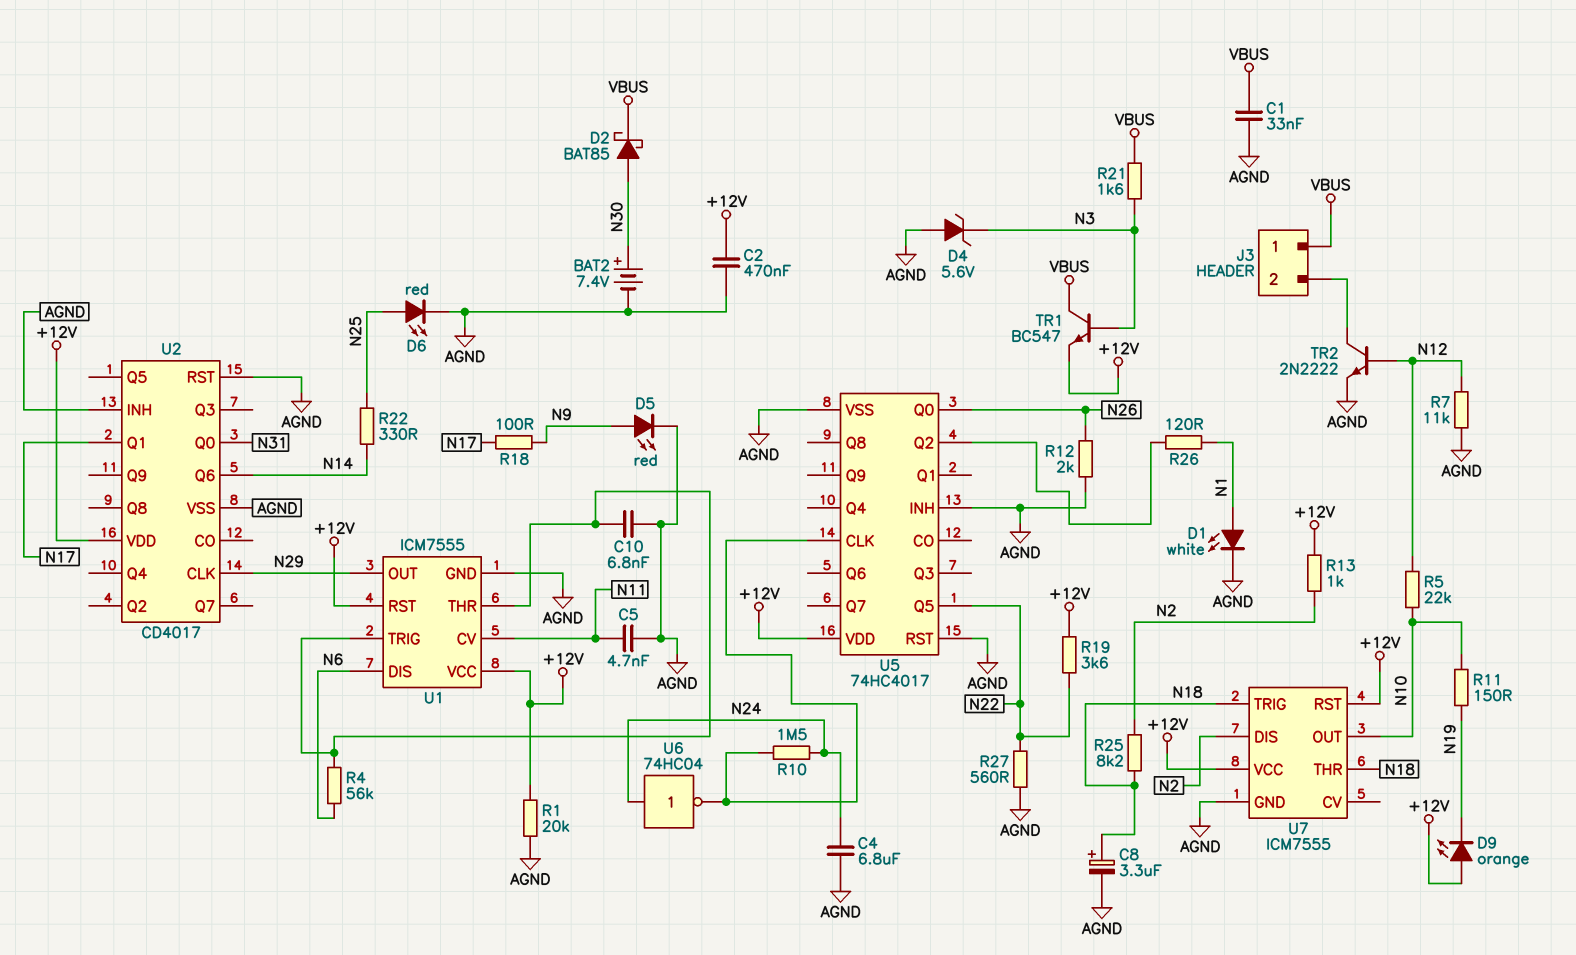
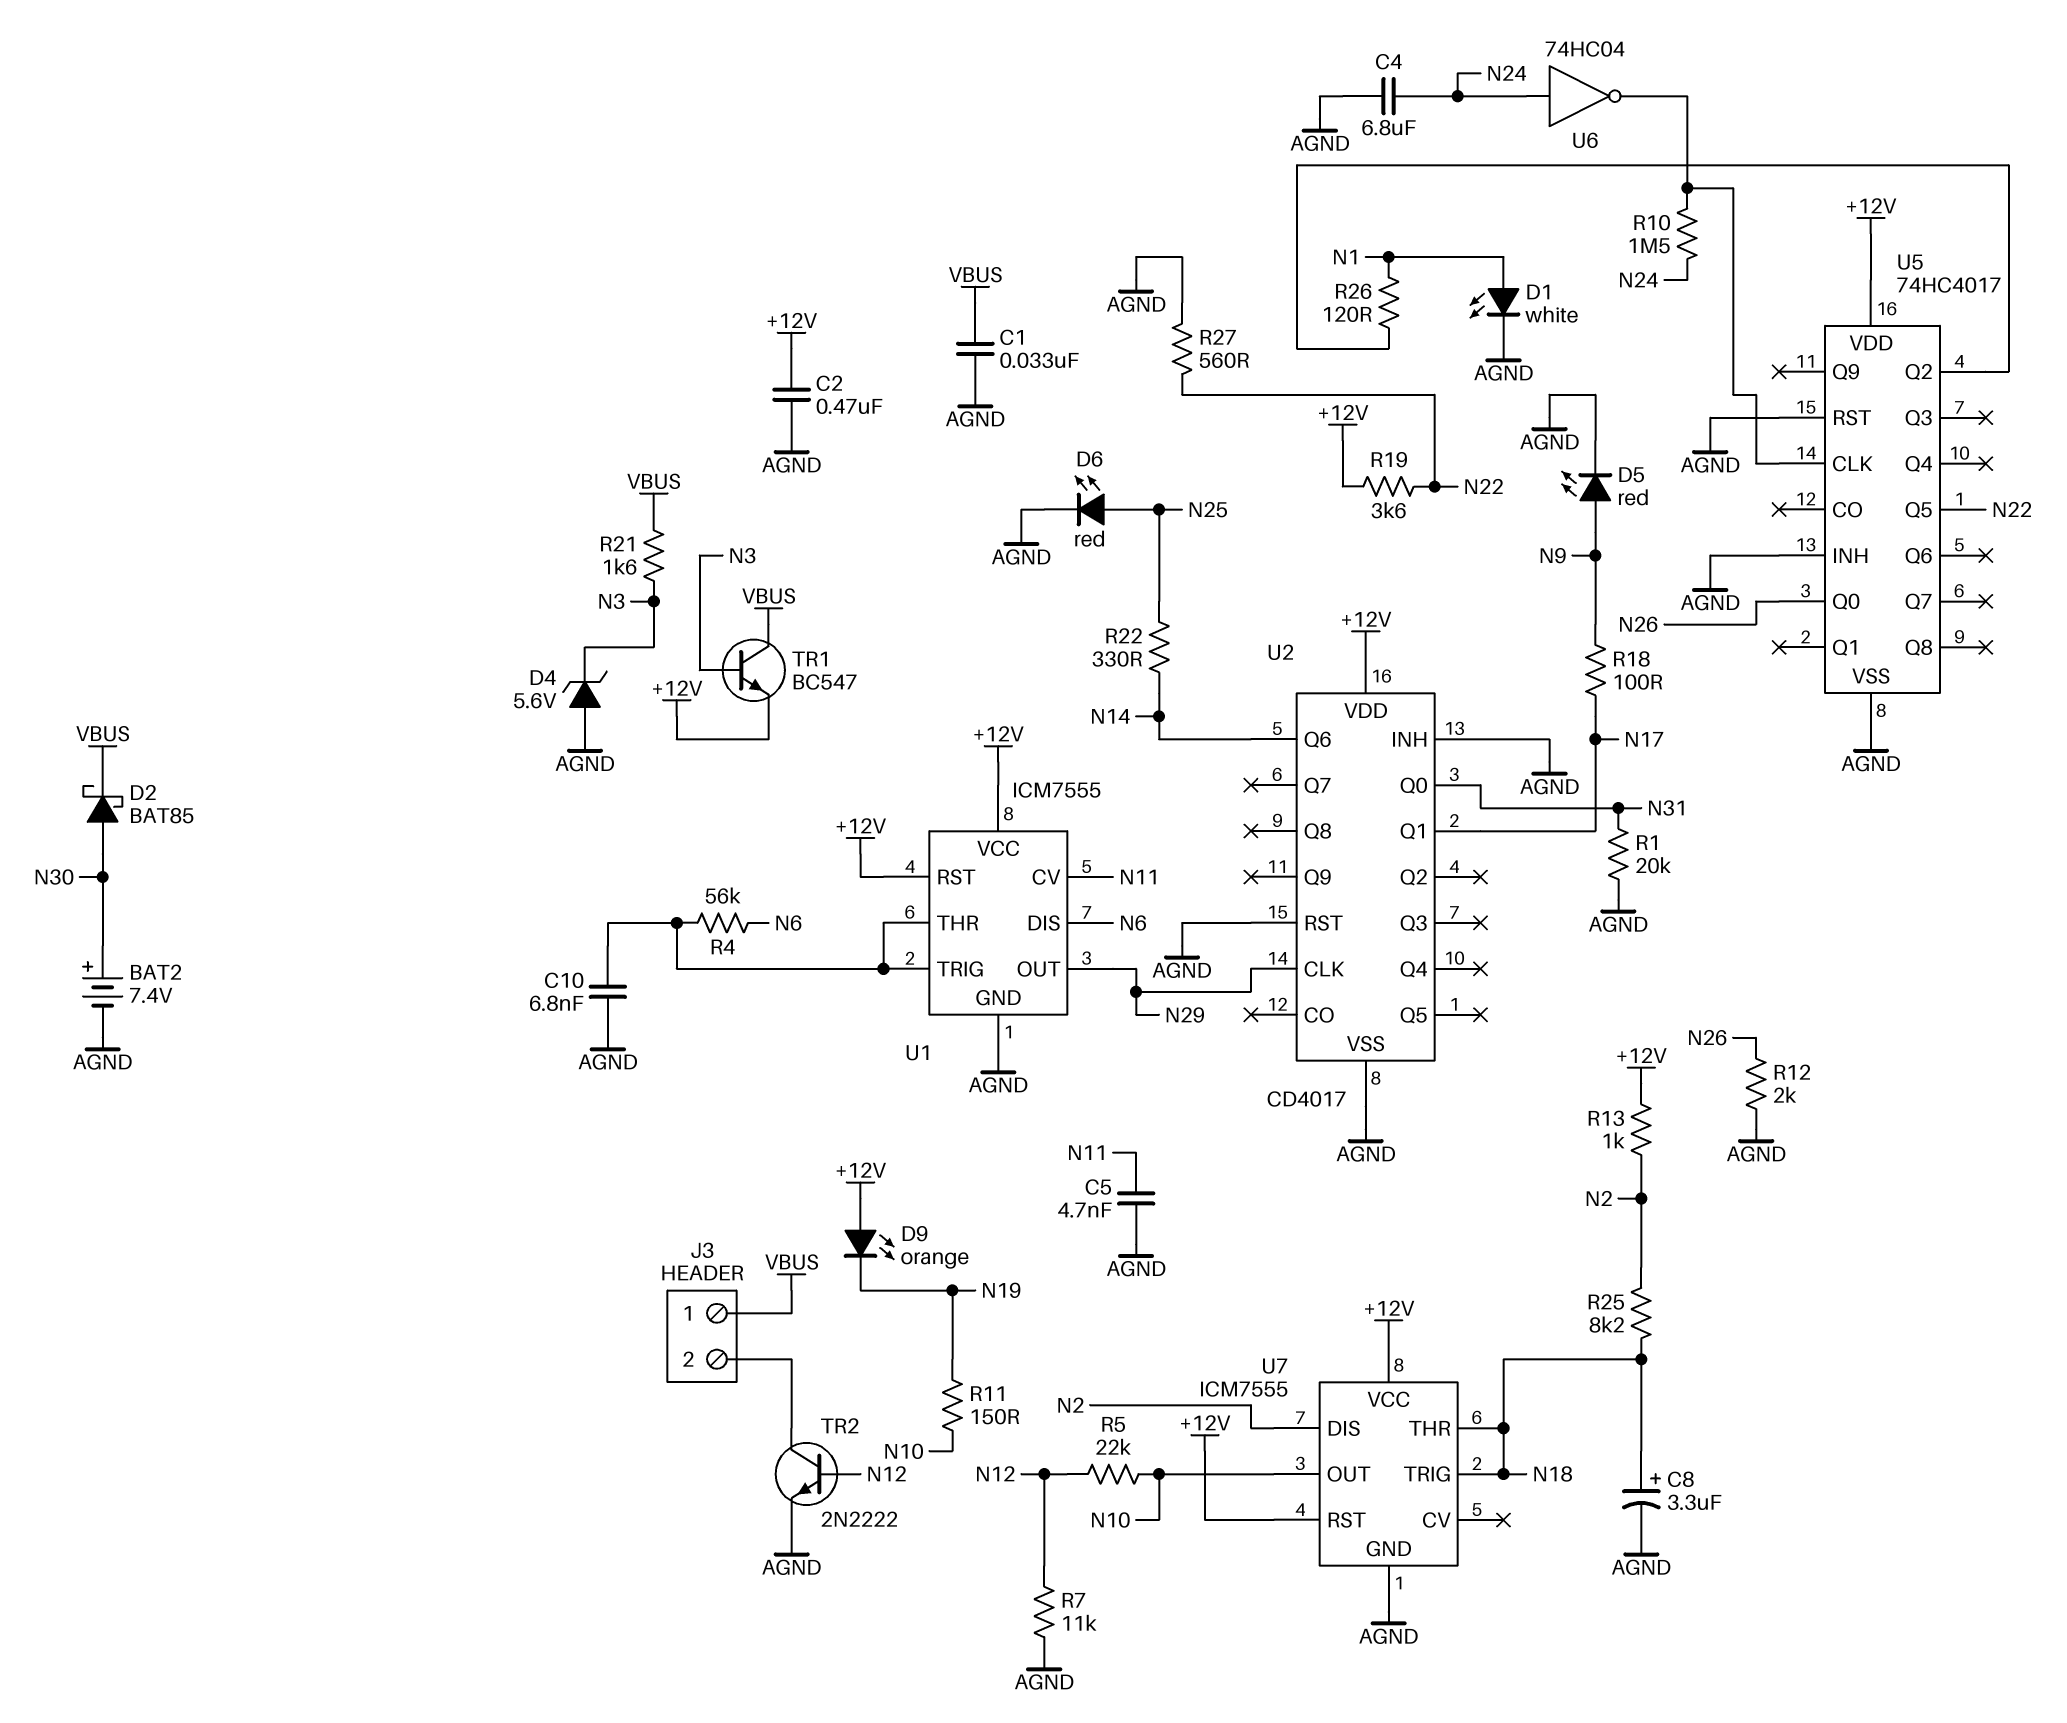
R1: 20k (+12V, AGND) -> 20k (AGND, N31)

